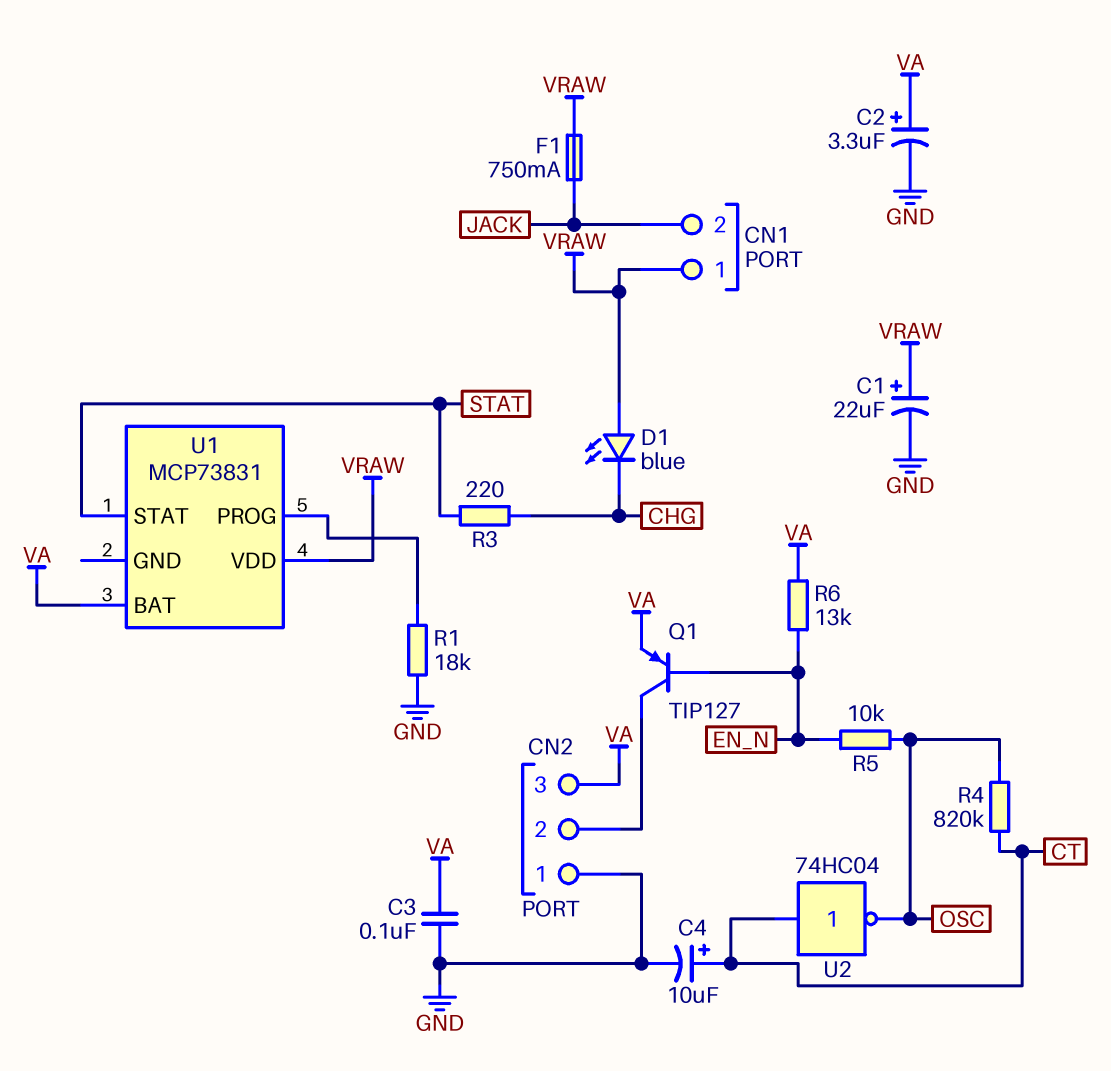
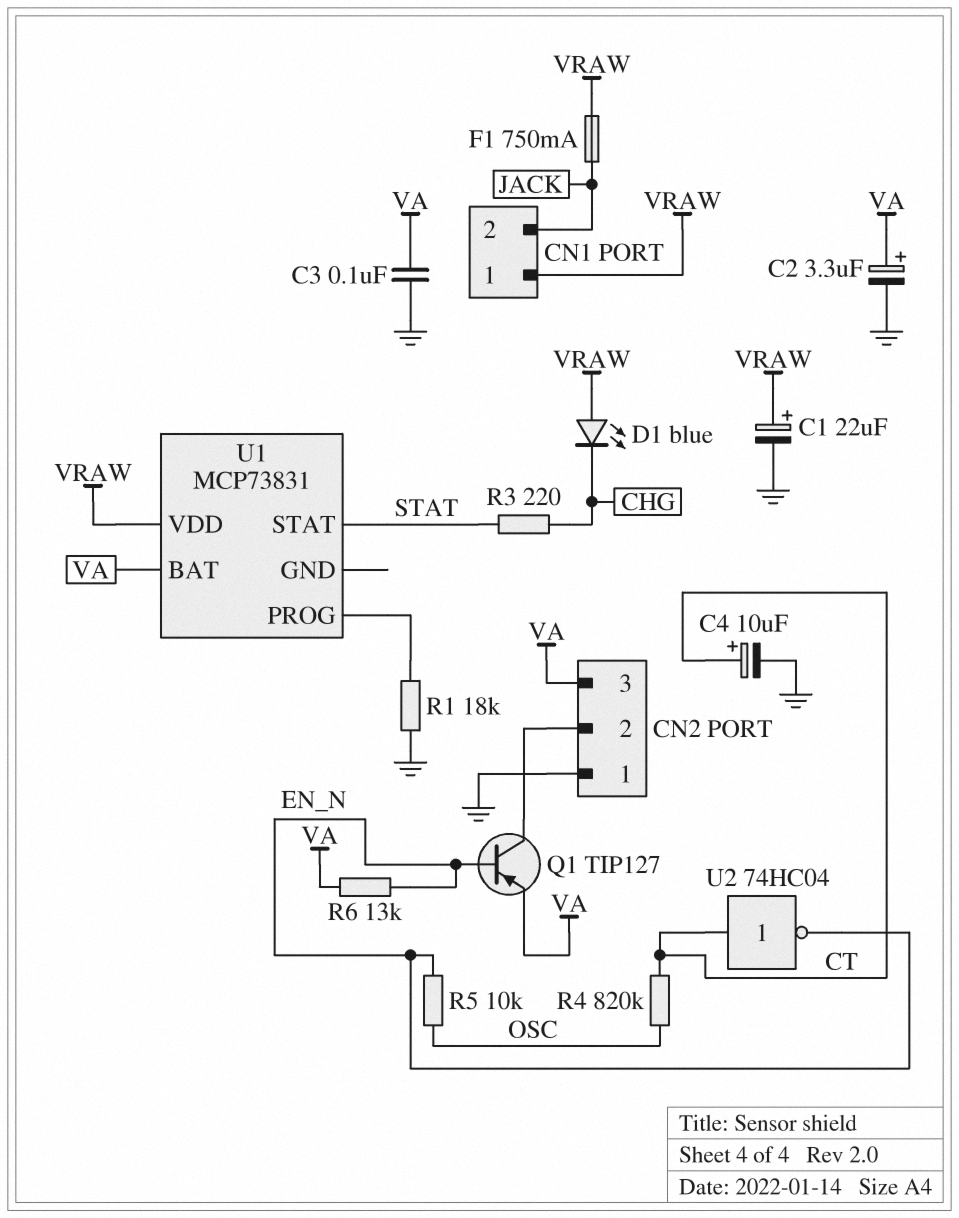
U2: NOT 74HC04 (in CT, out OSC) -> NOT 74HC04 (in CT, out EN_N)

